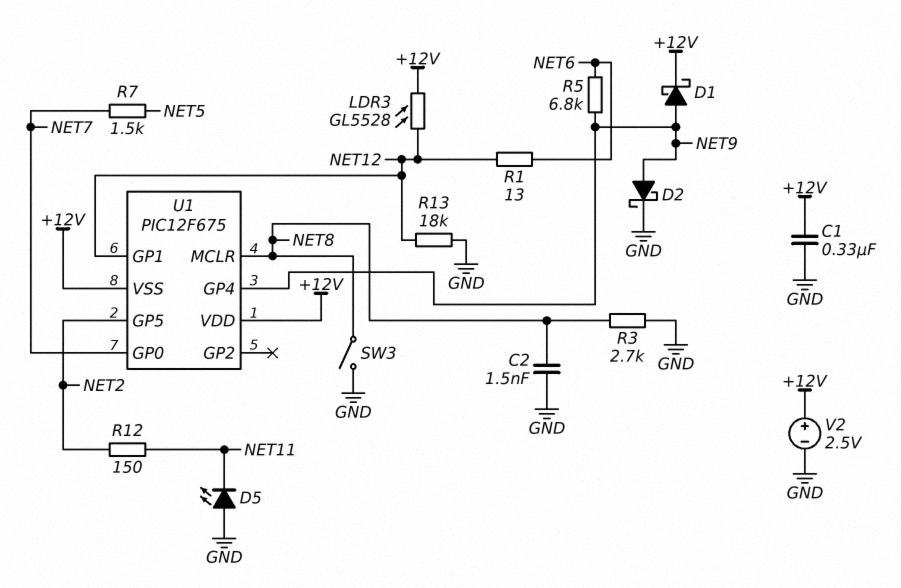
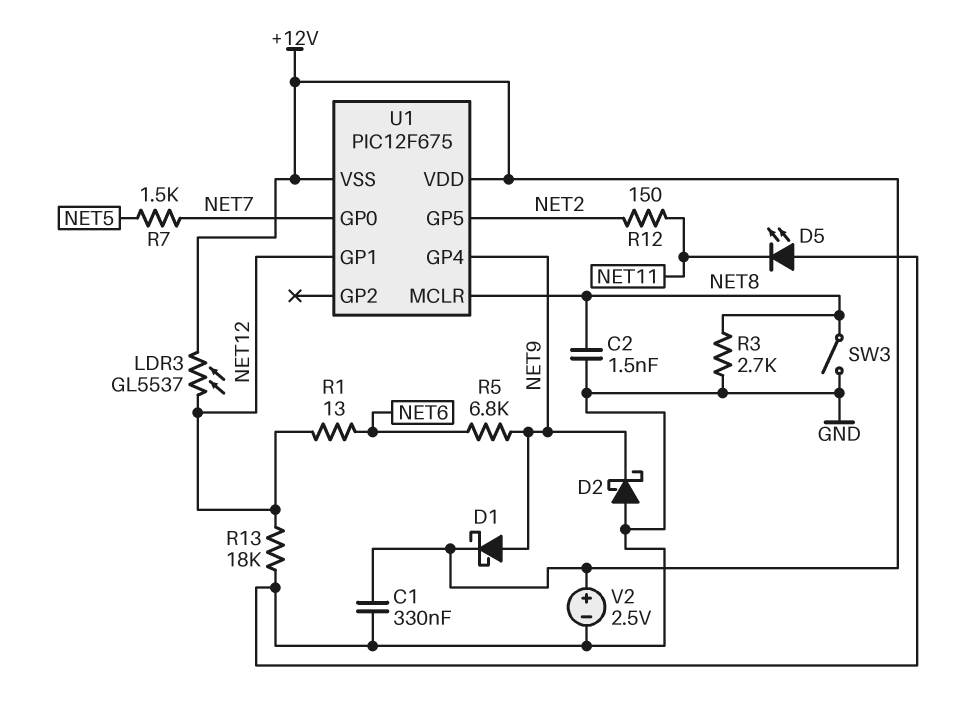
D2: schottky (A NET9, K GND) -> schottky (A GND, K NET9)
LDR3: GL5528 (+12V, NET12) -> GL5537 (+12V, NET12)

